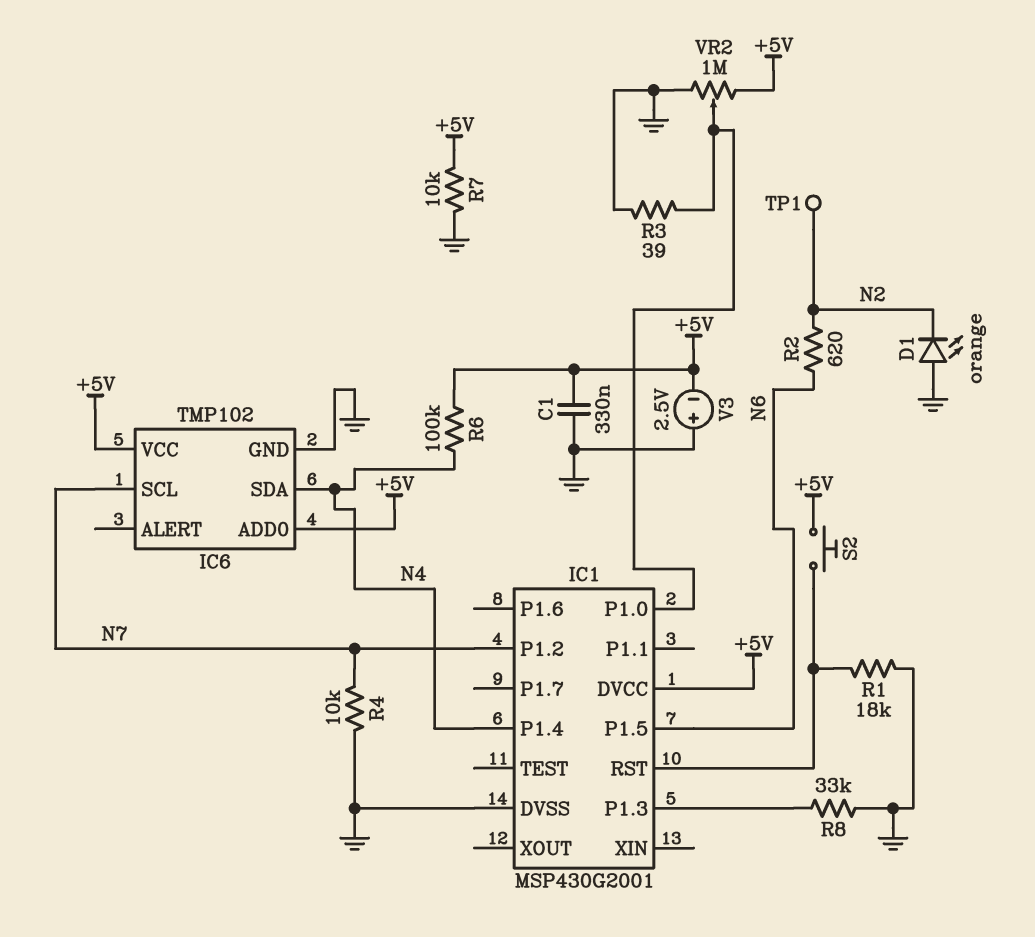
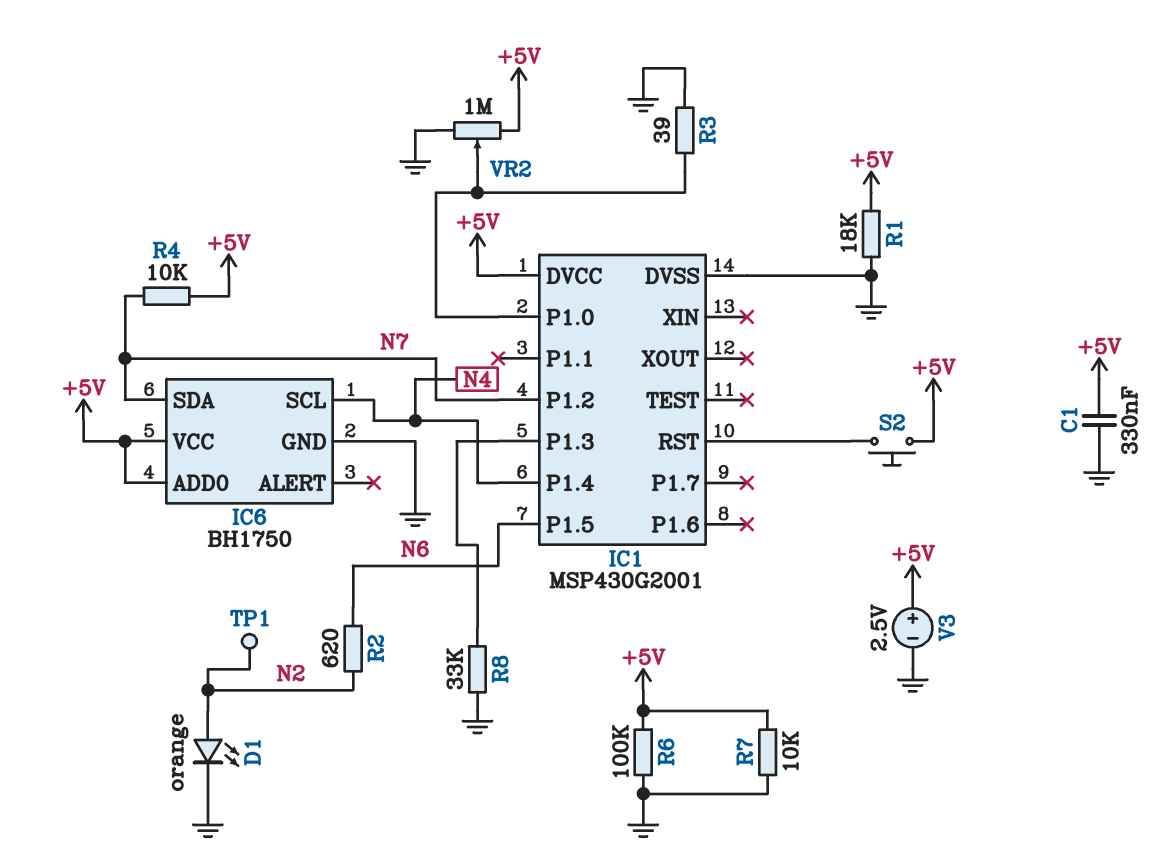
D1: LED orange (A GND, K N2) -> LED orange (A N2, K GND)
IC6: TMP102 -> BH1750
IC6 pin SCL: N7 -> N4
IC6 pin SDA: N4 -> N7
R1: 18k (GND, IC1/RST) -> 18k (+5V, GND)
R4: 10k (GND, N7) -> 10k (+5V, N7)
R6: 100k (+5V, N4) -> 100k (+5V, GND)
V3: 2.5V (plus GND, minus +5V) -> 2.5V (plus +5V, minus GND)

